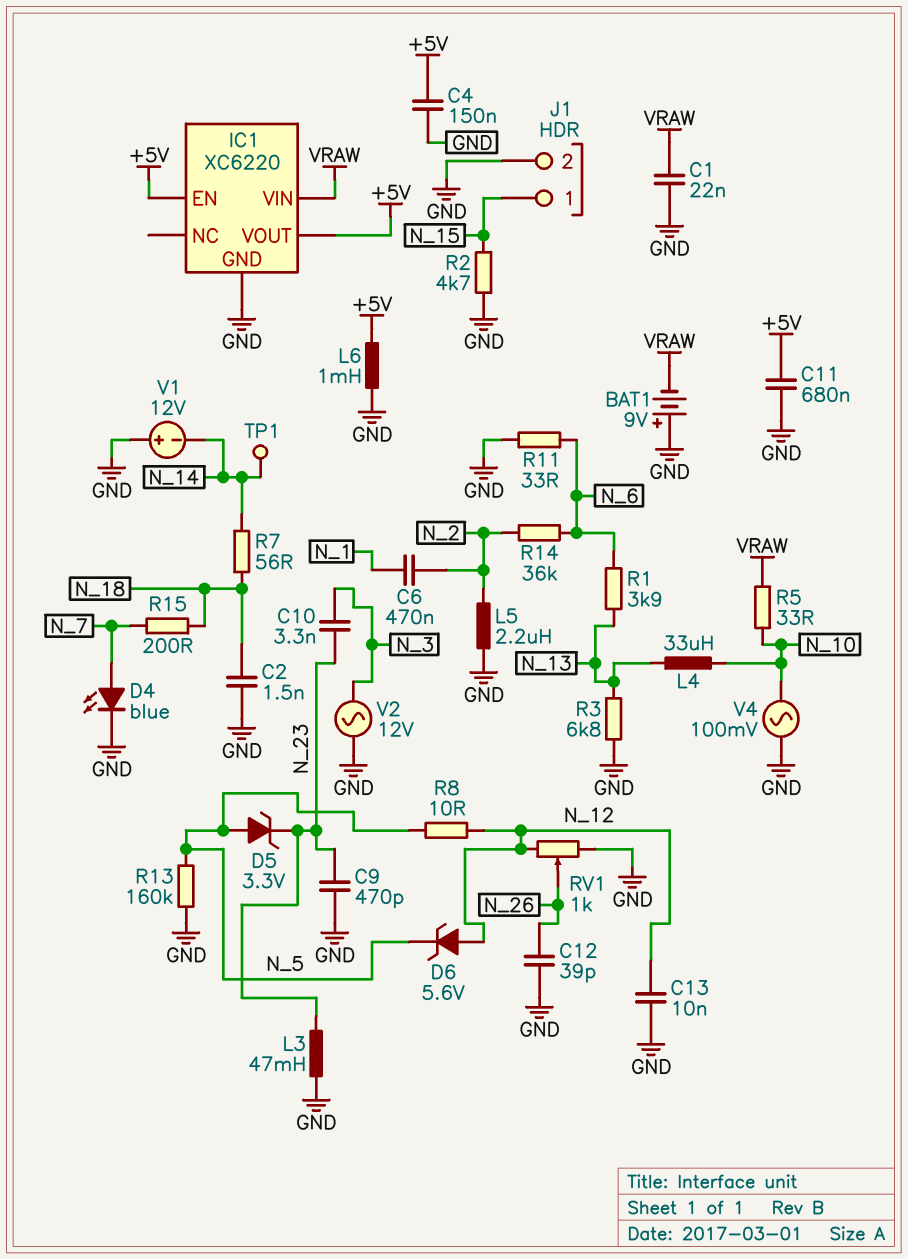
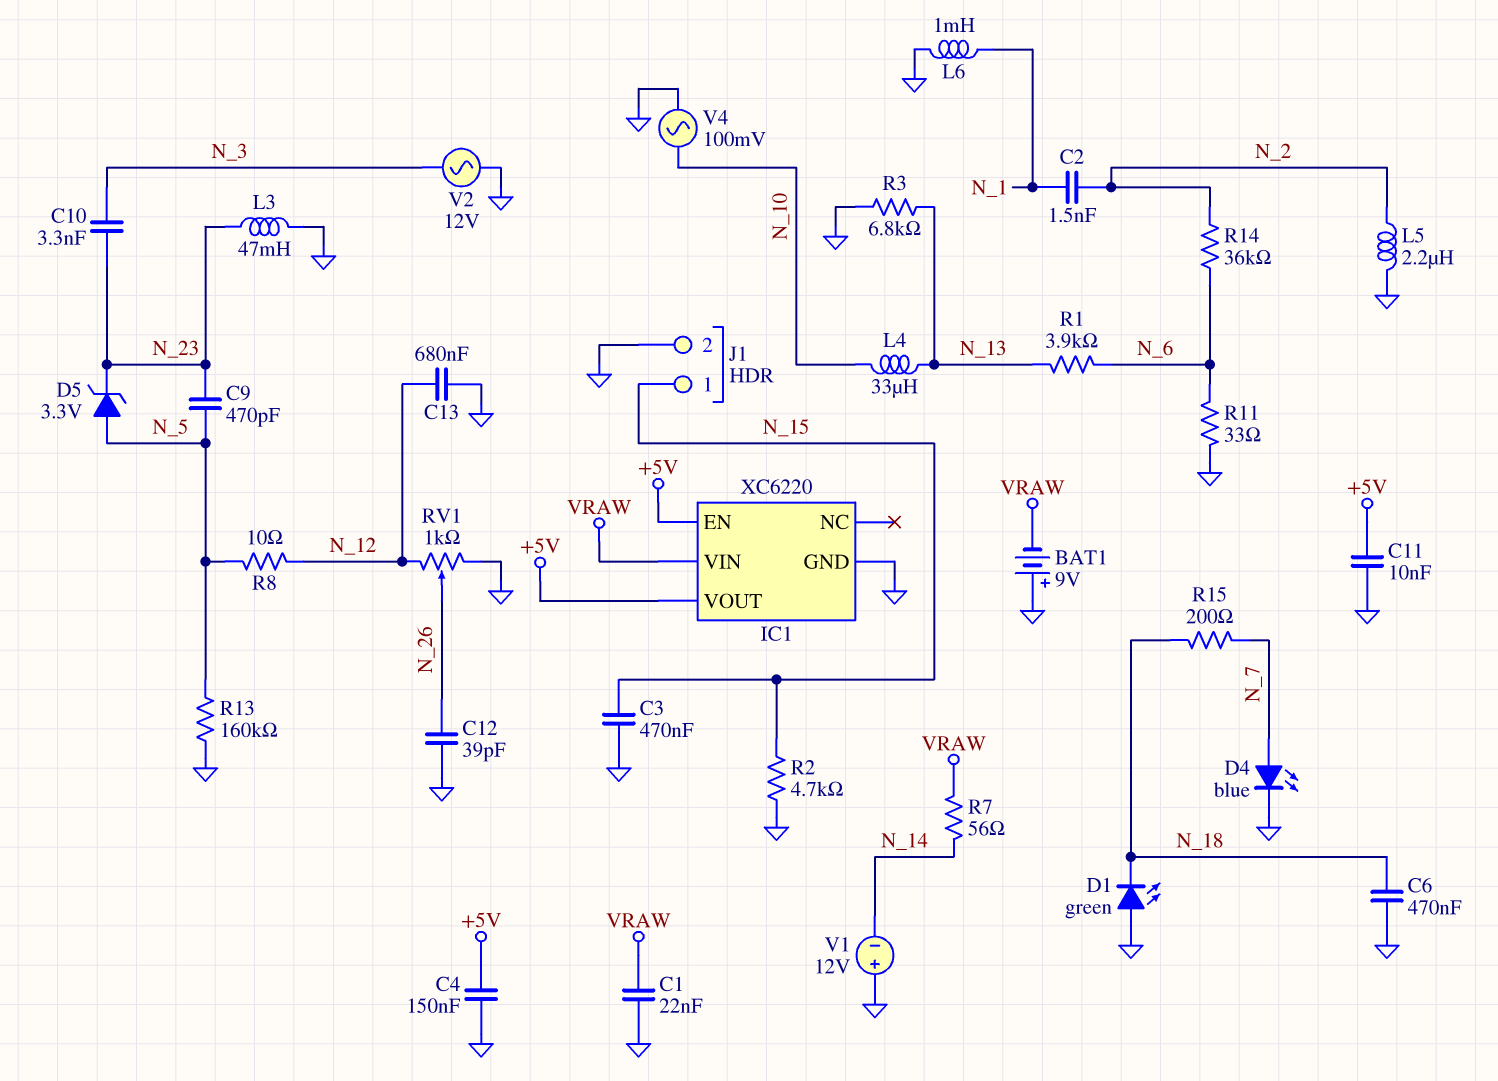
C2: 1.5nF (GND, N_18) -> 1.5nF (N_1, N_2)
C3: none -> 470nF (GND, N_15)
C6: 470nF (N_1, N_2) -> 470nF (GND, N_18)
C9: 470pF (GND, N_23) -> 470pF (N_5, N_23)
C11: 680nF (+5V, GND) -> 10nF (+5V, GND)
C13: 10nF (GND, N_12) -> 680nF (GND, N_12)
D1: none -> LED green (A GND, K N_18)
D6: zener 5.6V (A N_12, K N_5) -> none
L6: 1mH (+5V, GND) -> 1mH (GND, N_1)
R5: 33 (N_10, VRAW) -> none
R7: 56 (N_14, N_18) -> 56 (N_14, VRAW)
TP1: test point (N_14) -> none

